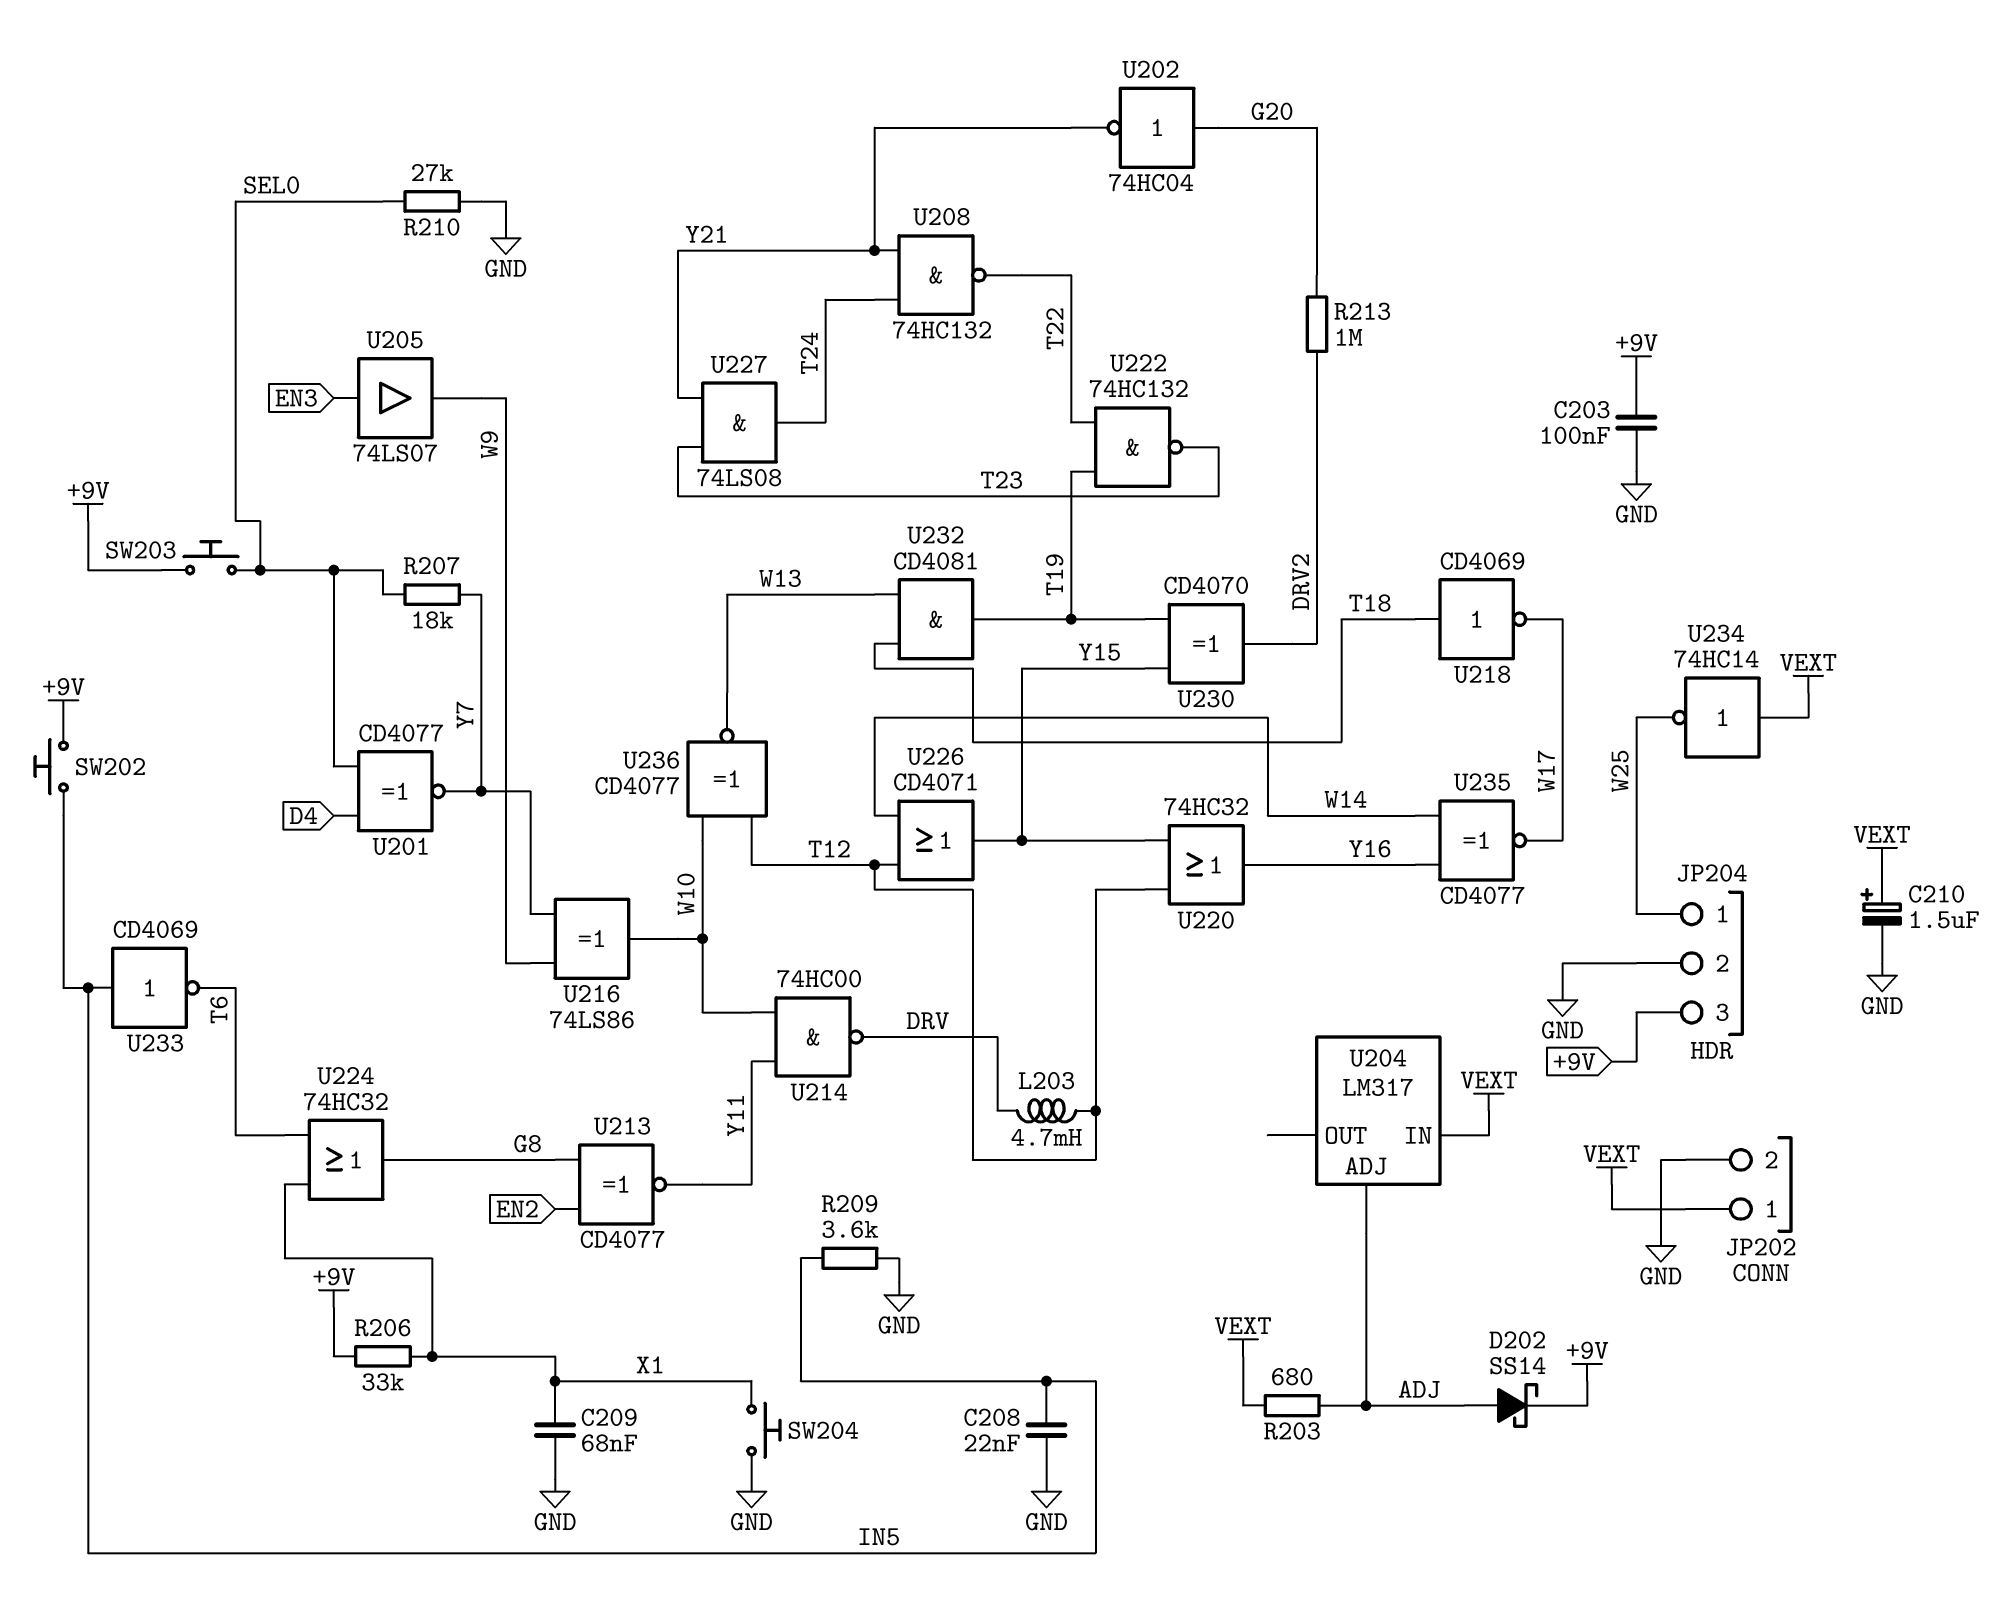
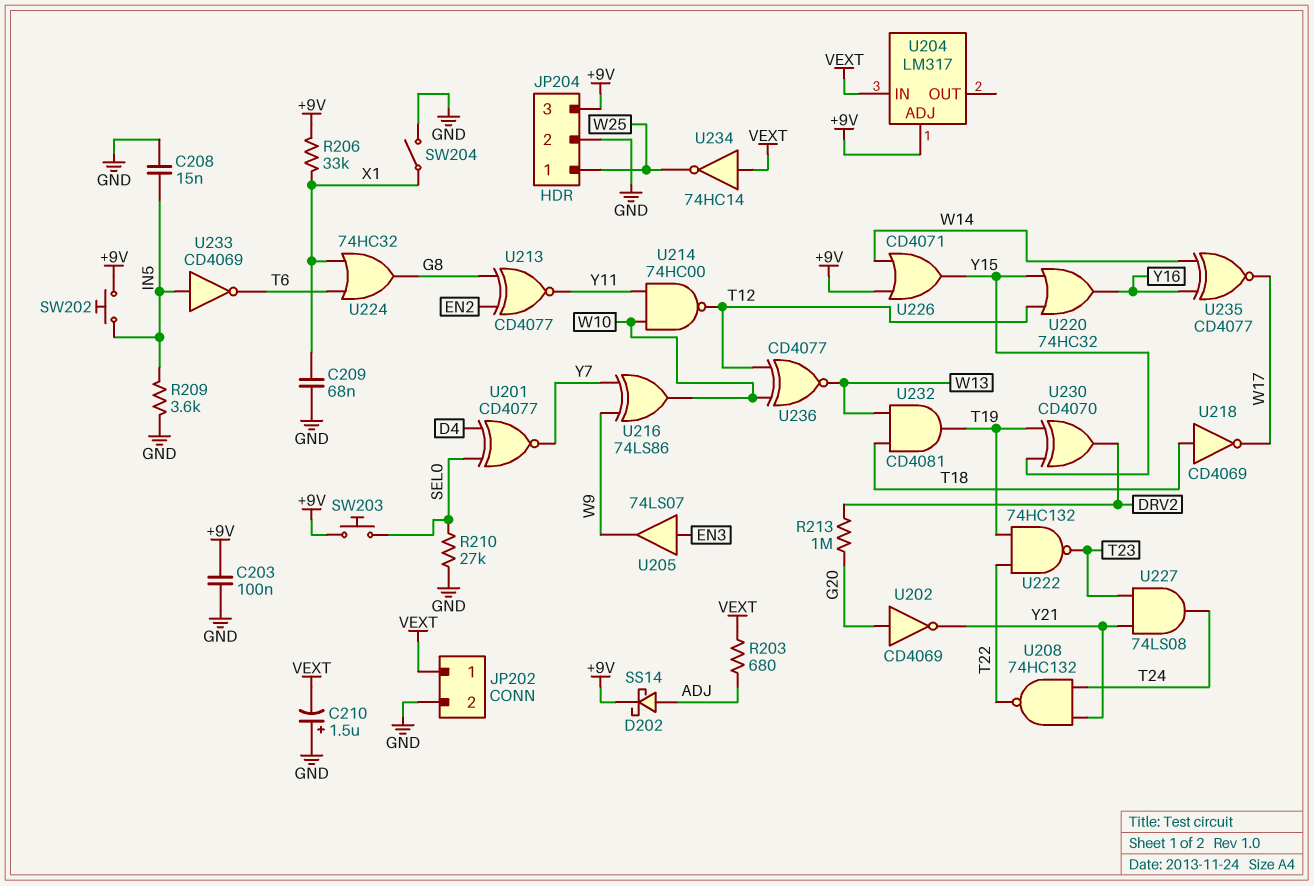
C208: 22nF (GND, IN5) -> 15nF (GND, IN5)
C210: 1.5uF (plus VEXT, minus GND) -> 1.5uF (plus GND, minus VEXT)
L203: 4.7mH (DRV, T12) -> none
R207: 18k (SEL0, Y7) -> none
SW204: button (GND, X1) -> switch (GND, X1)
U202: NOT 74HC04 (in G20, out Y21) -> NOT CD4069 (in G20, out Y21)
U204 pin ADJ: ADJ -> +9V
U214: NAND 74HC00 (in W10, in Y11, out DRV) -> NAND 74HC00 (in W10, in Y11, out T12)
U226: OR CD4071 (in T12, in W14, out Y15) -> OR CD4071 (in +9V, in W14, out Y15)

